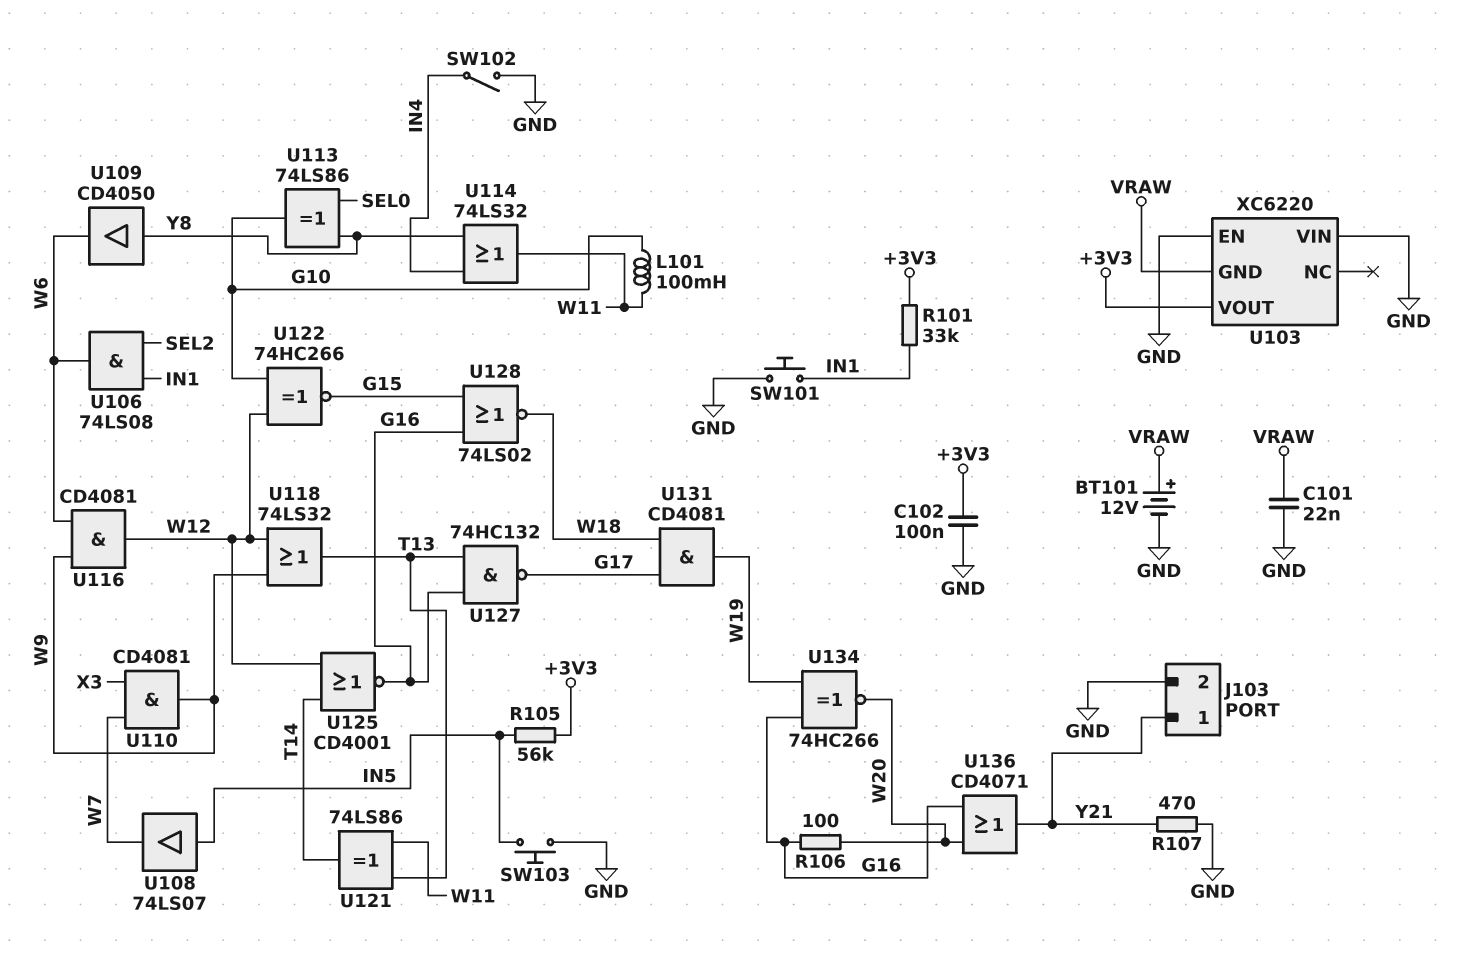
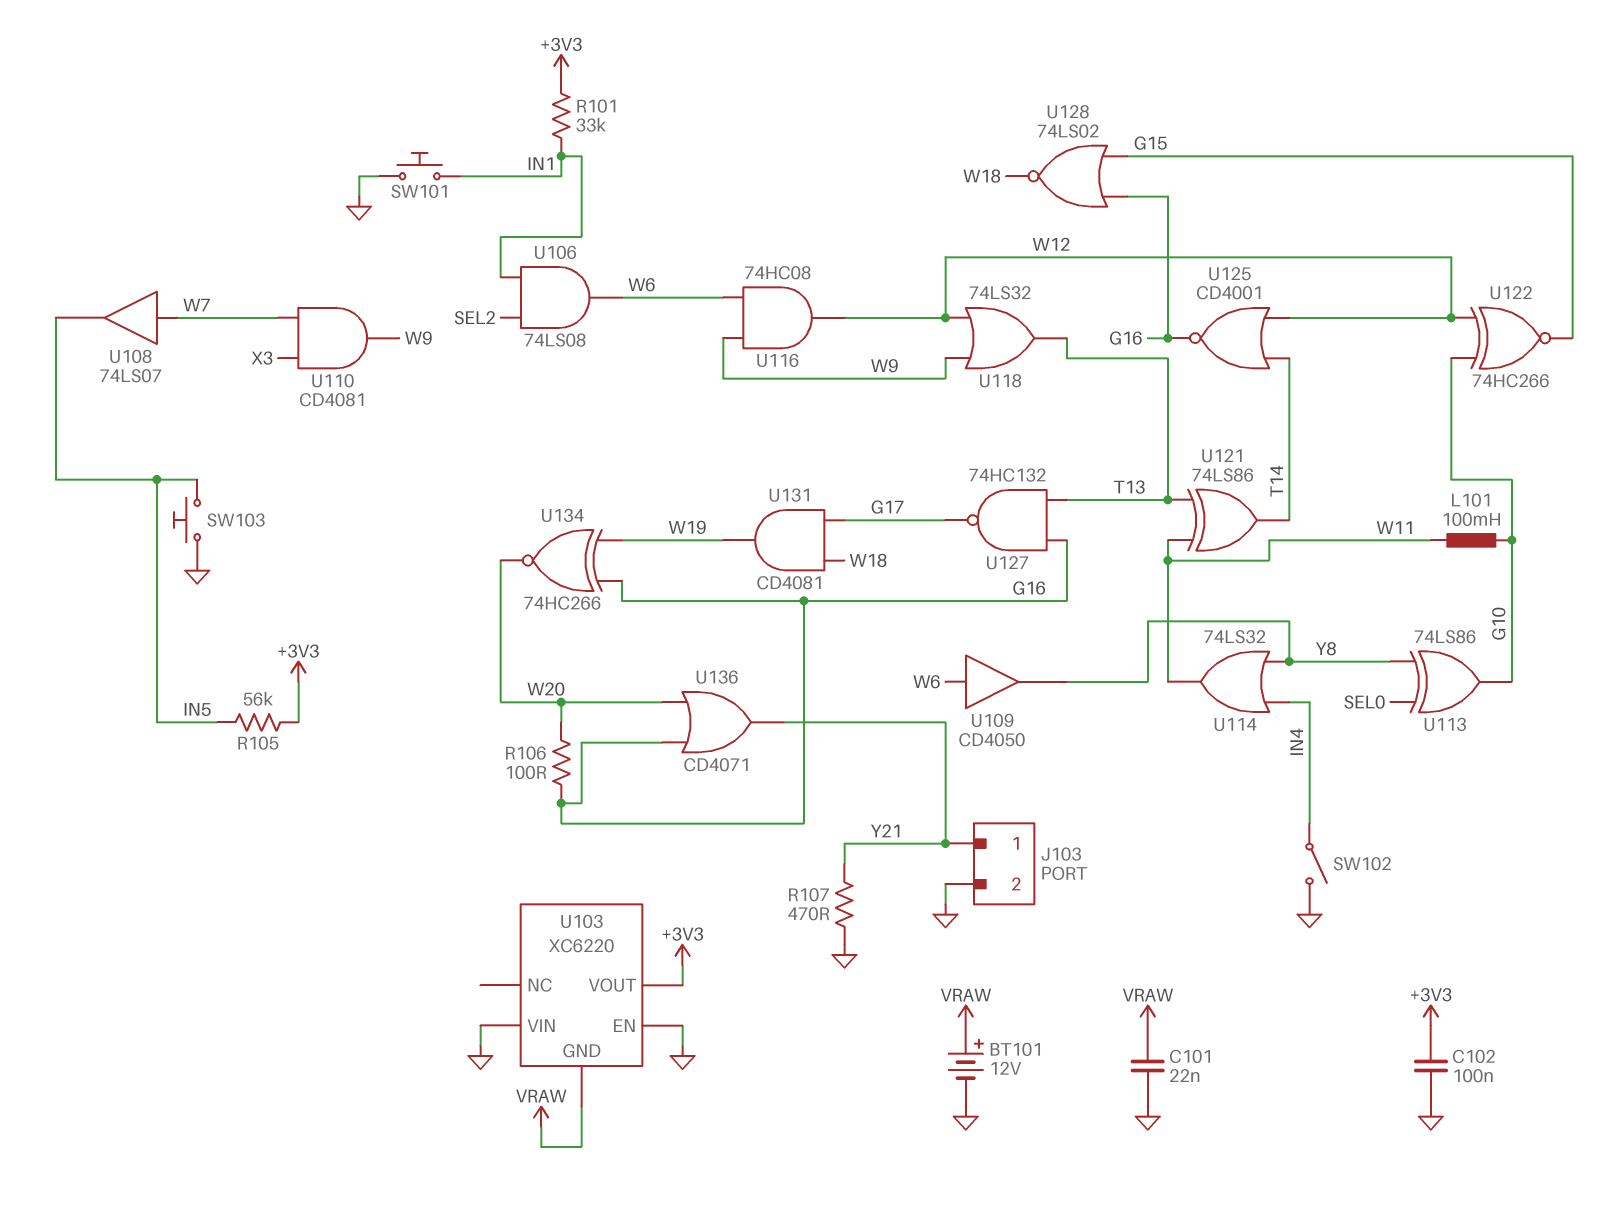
U108: buffer 74LS07 (in IN5, out W7) -> buffer 74LS07 (in W7, out IN5)
U109: buffer CD4050 (in Y8, out W6) -> buffer CD4050 (in W6, out Y8)
U116: AND CD4081 (in W6, in W9, out W12) -> AND 74HC08 (in W6, in W9, out W12)

